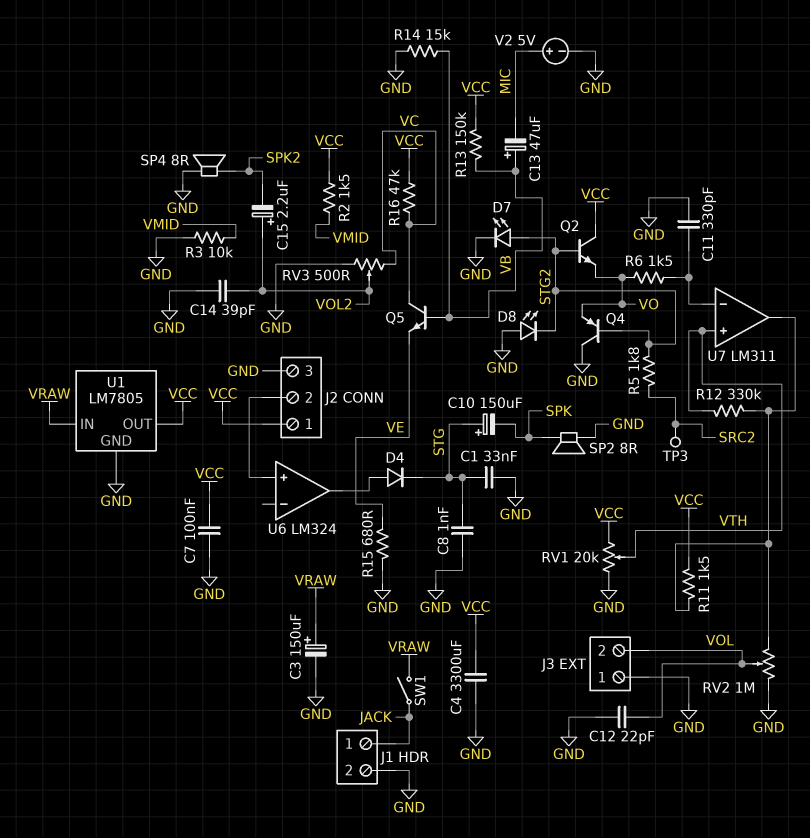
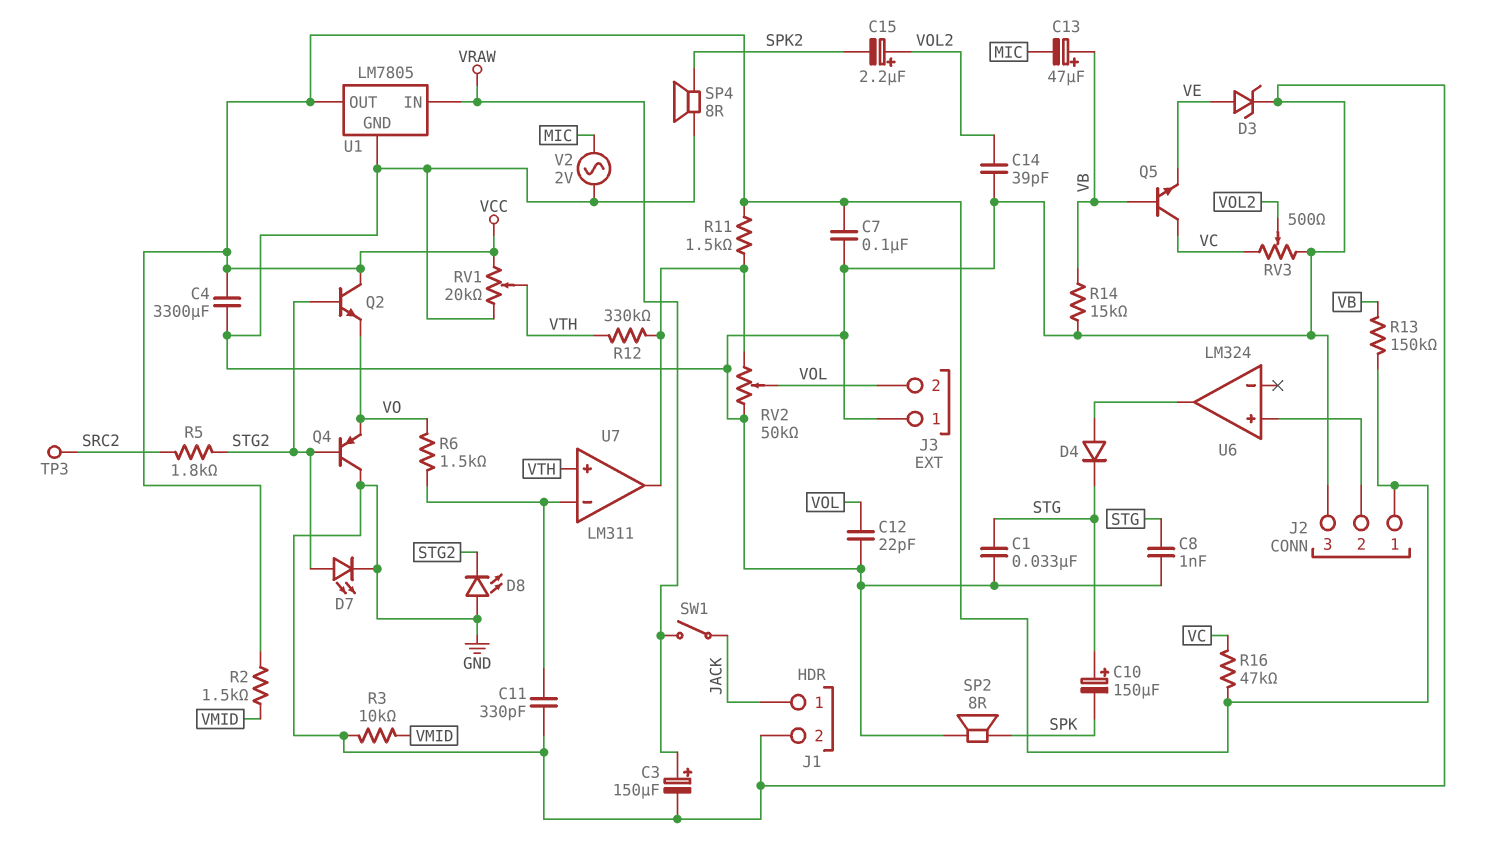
D3: none -> zener (A VE, K GND)
R15: 680 (GND, VE) -> none
RV2: 1M (GND, U7/out, wiper VOL) -> 50k (GND, U7/out, wiper VOL)
V2: 5V (plus MIC, minus GND) -> AC 2V (GND, MIC)

